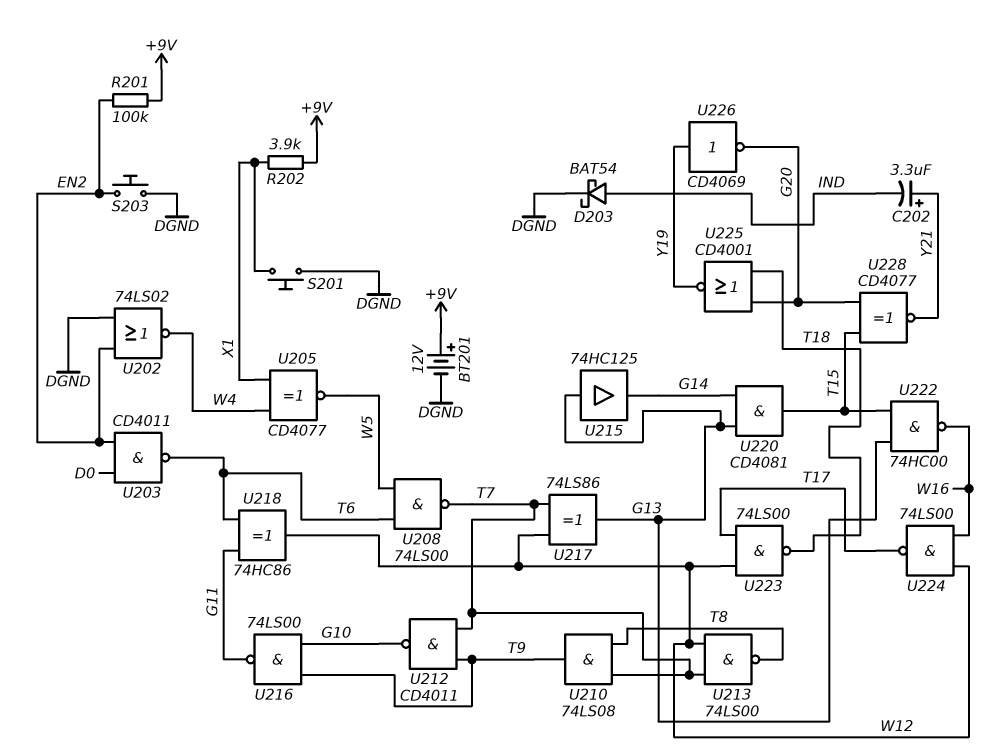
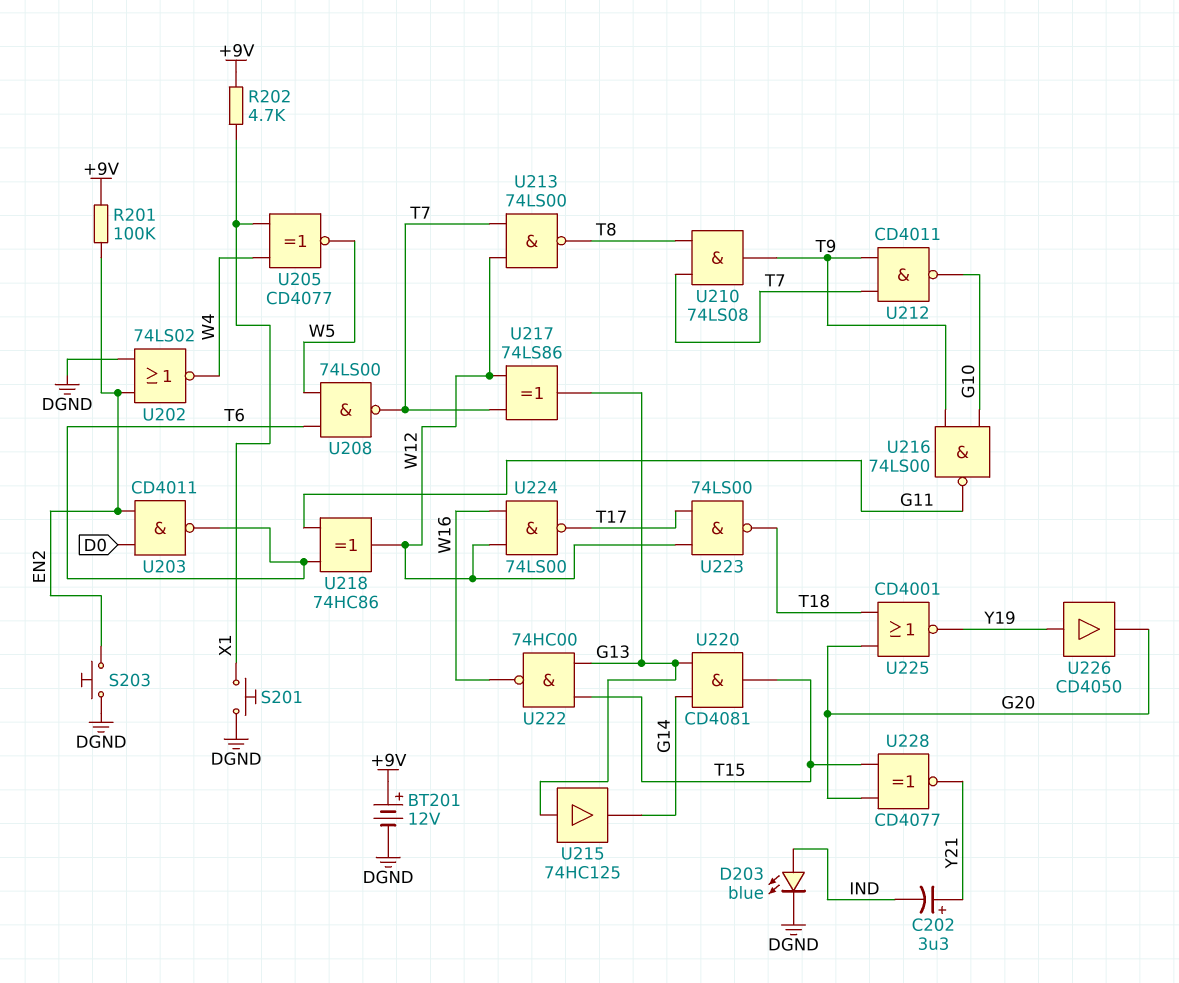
D203: schottky BAT54 (A IND, K DGND) -> LED blue (A IND, K DGND)
R202: 3.9k (+9V, X1) -> 4.7k (+9V, X1)
U226: NOT CD4069 (in Y19, out G20) -> buffer CD4050 (in Y19, out G20)

